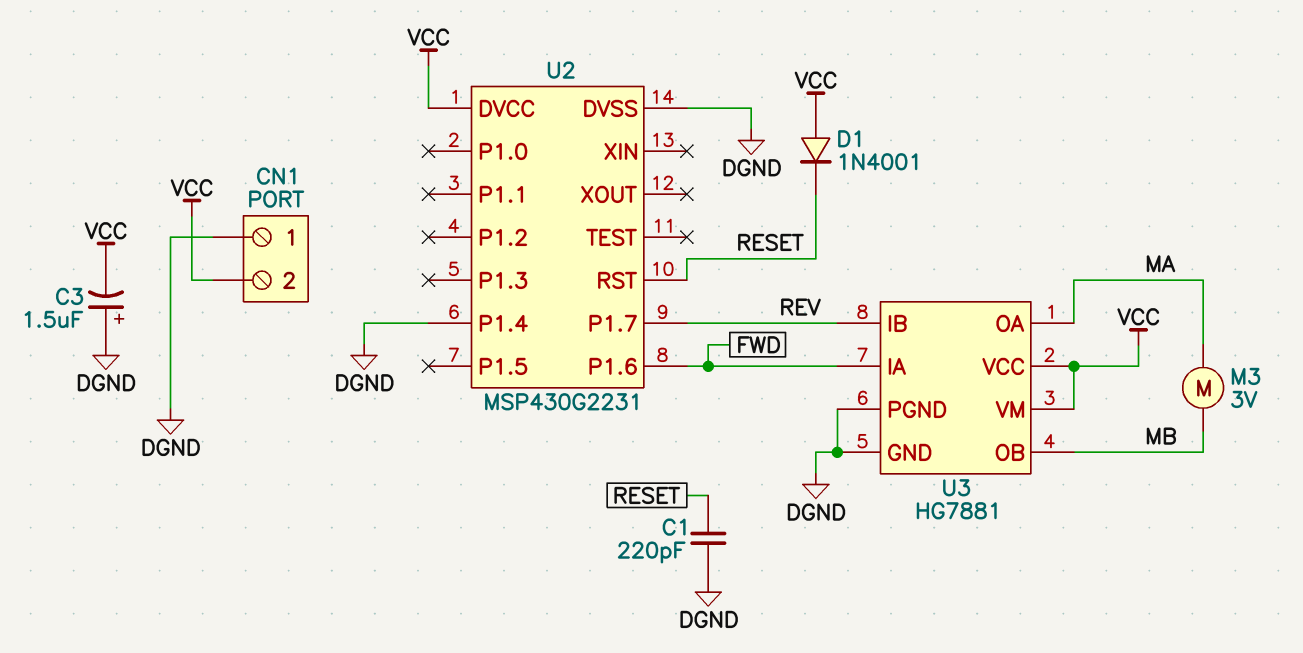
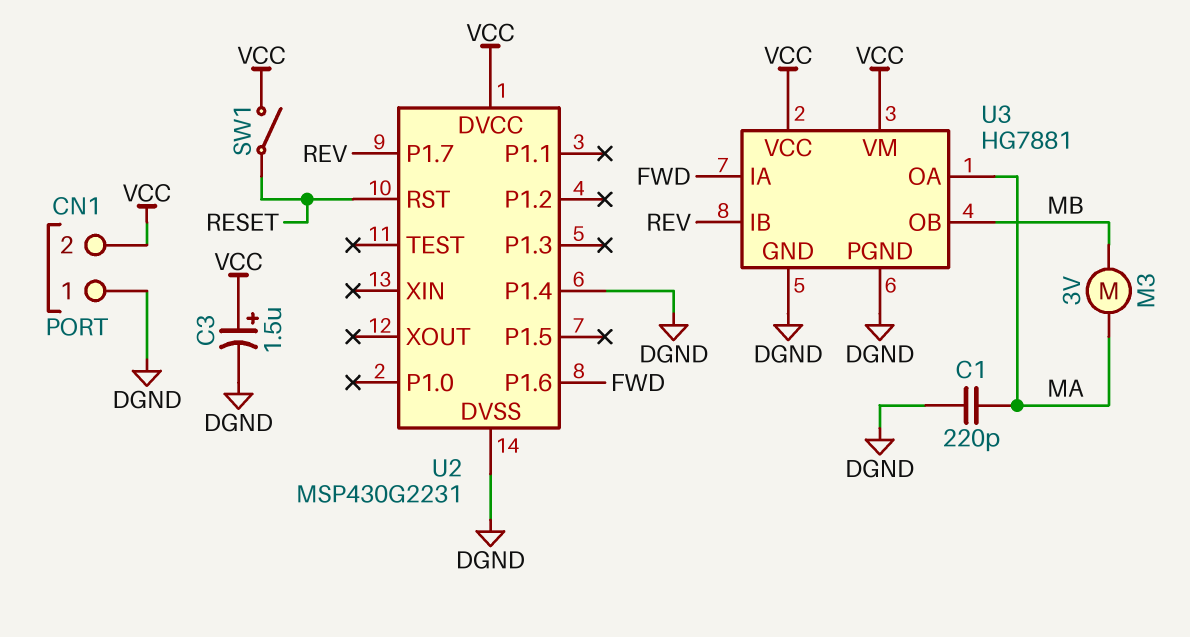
C1: 220pF (DGND, RESET) -> 220pF (DGND, MA)
C3: 1.5uF (plus DGND, minus VCC) -> 1.5uF (plus VCC, minus DGND)
D1: diode 1N4001 (A VCC, K RESET) -> none
SW1: none -> switch (RESET, VCC)

